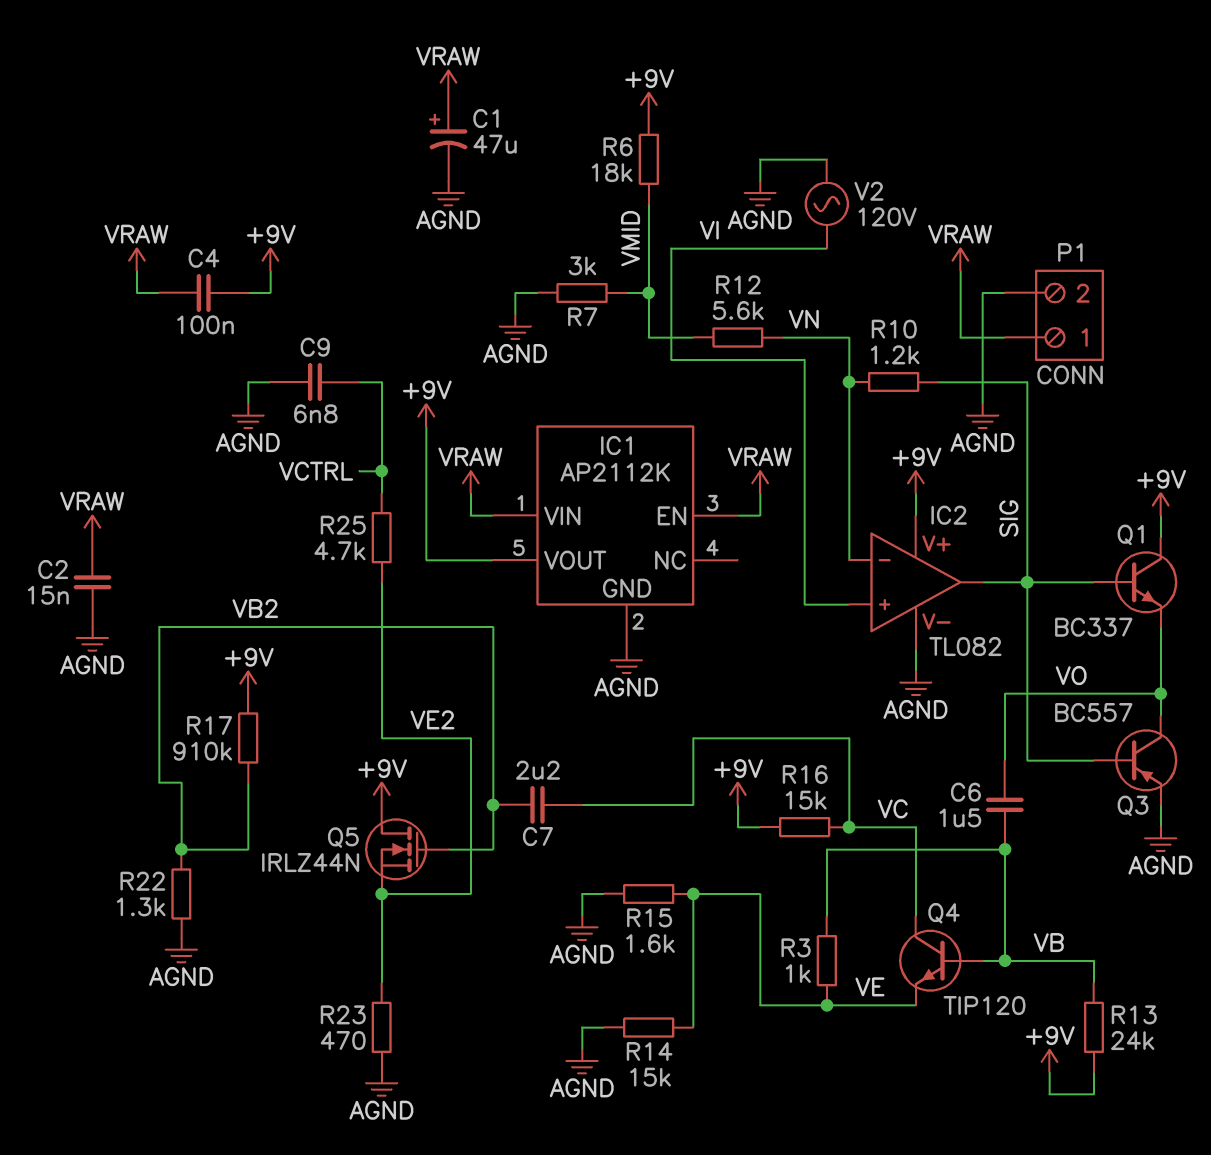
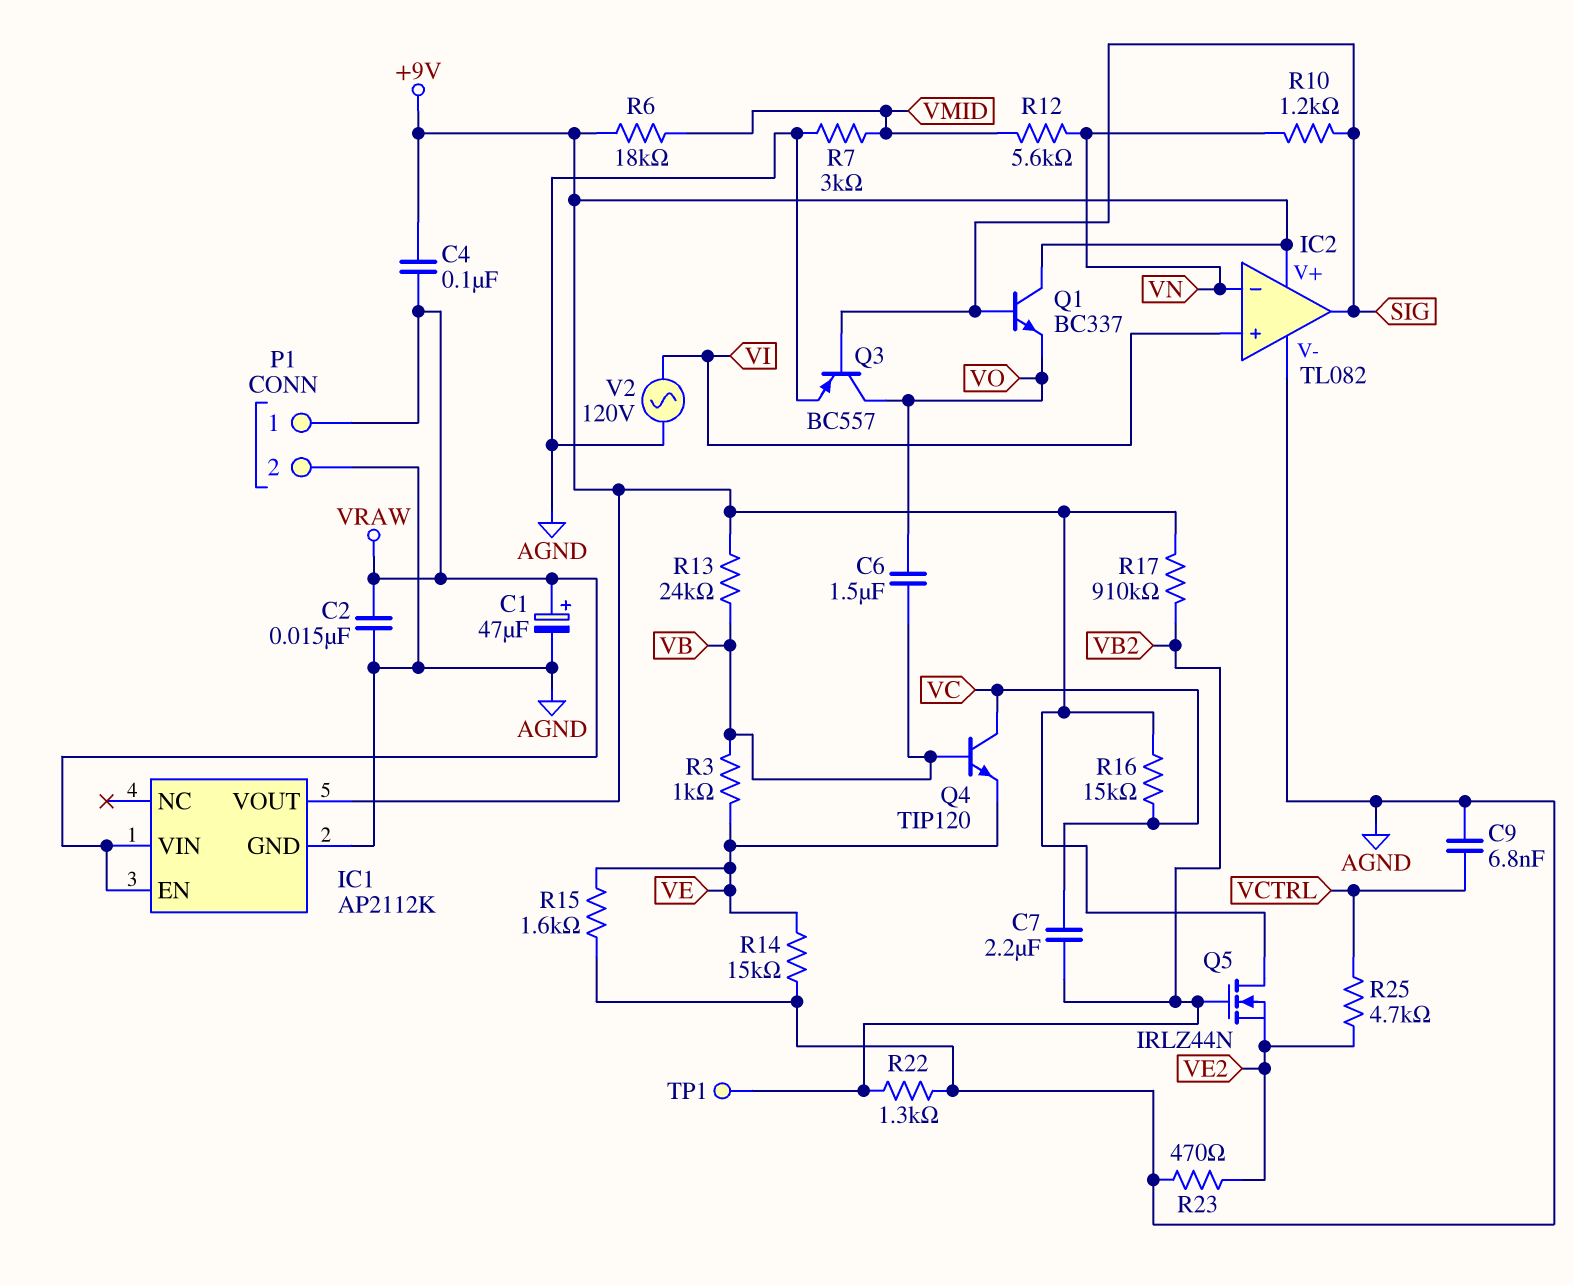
TP1: none -> test point (VB2)

